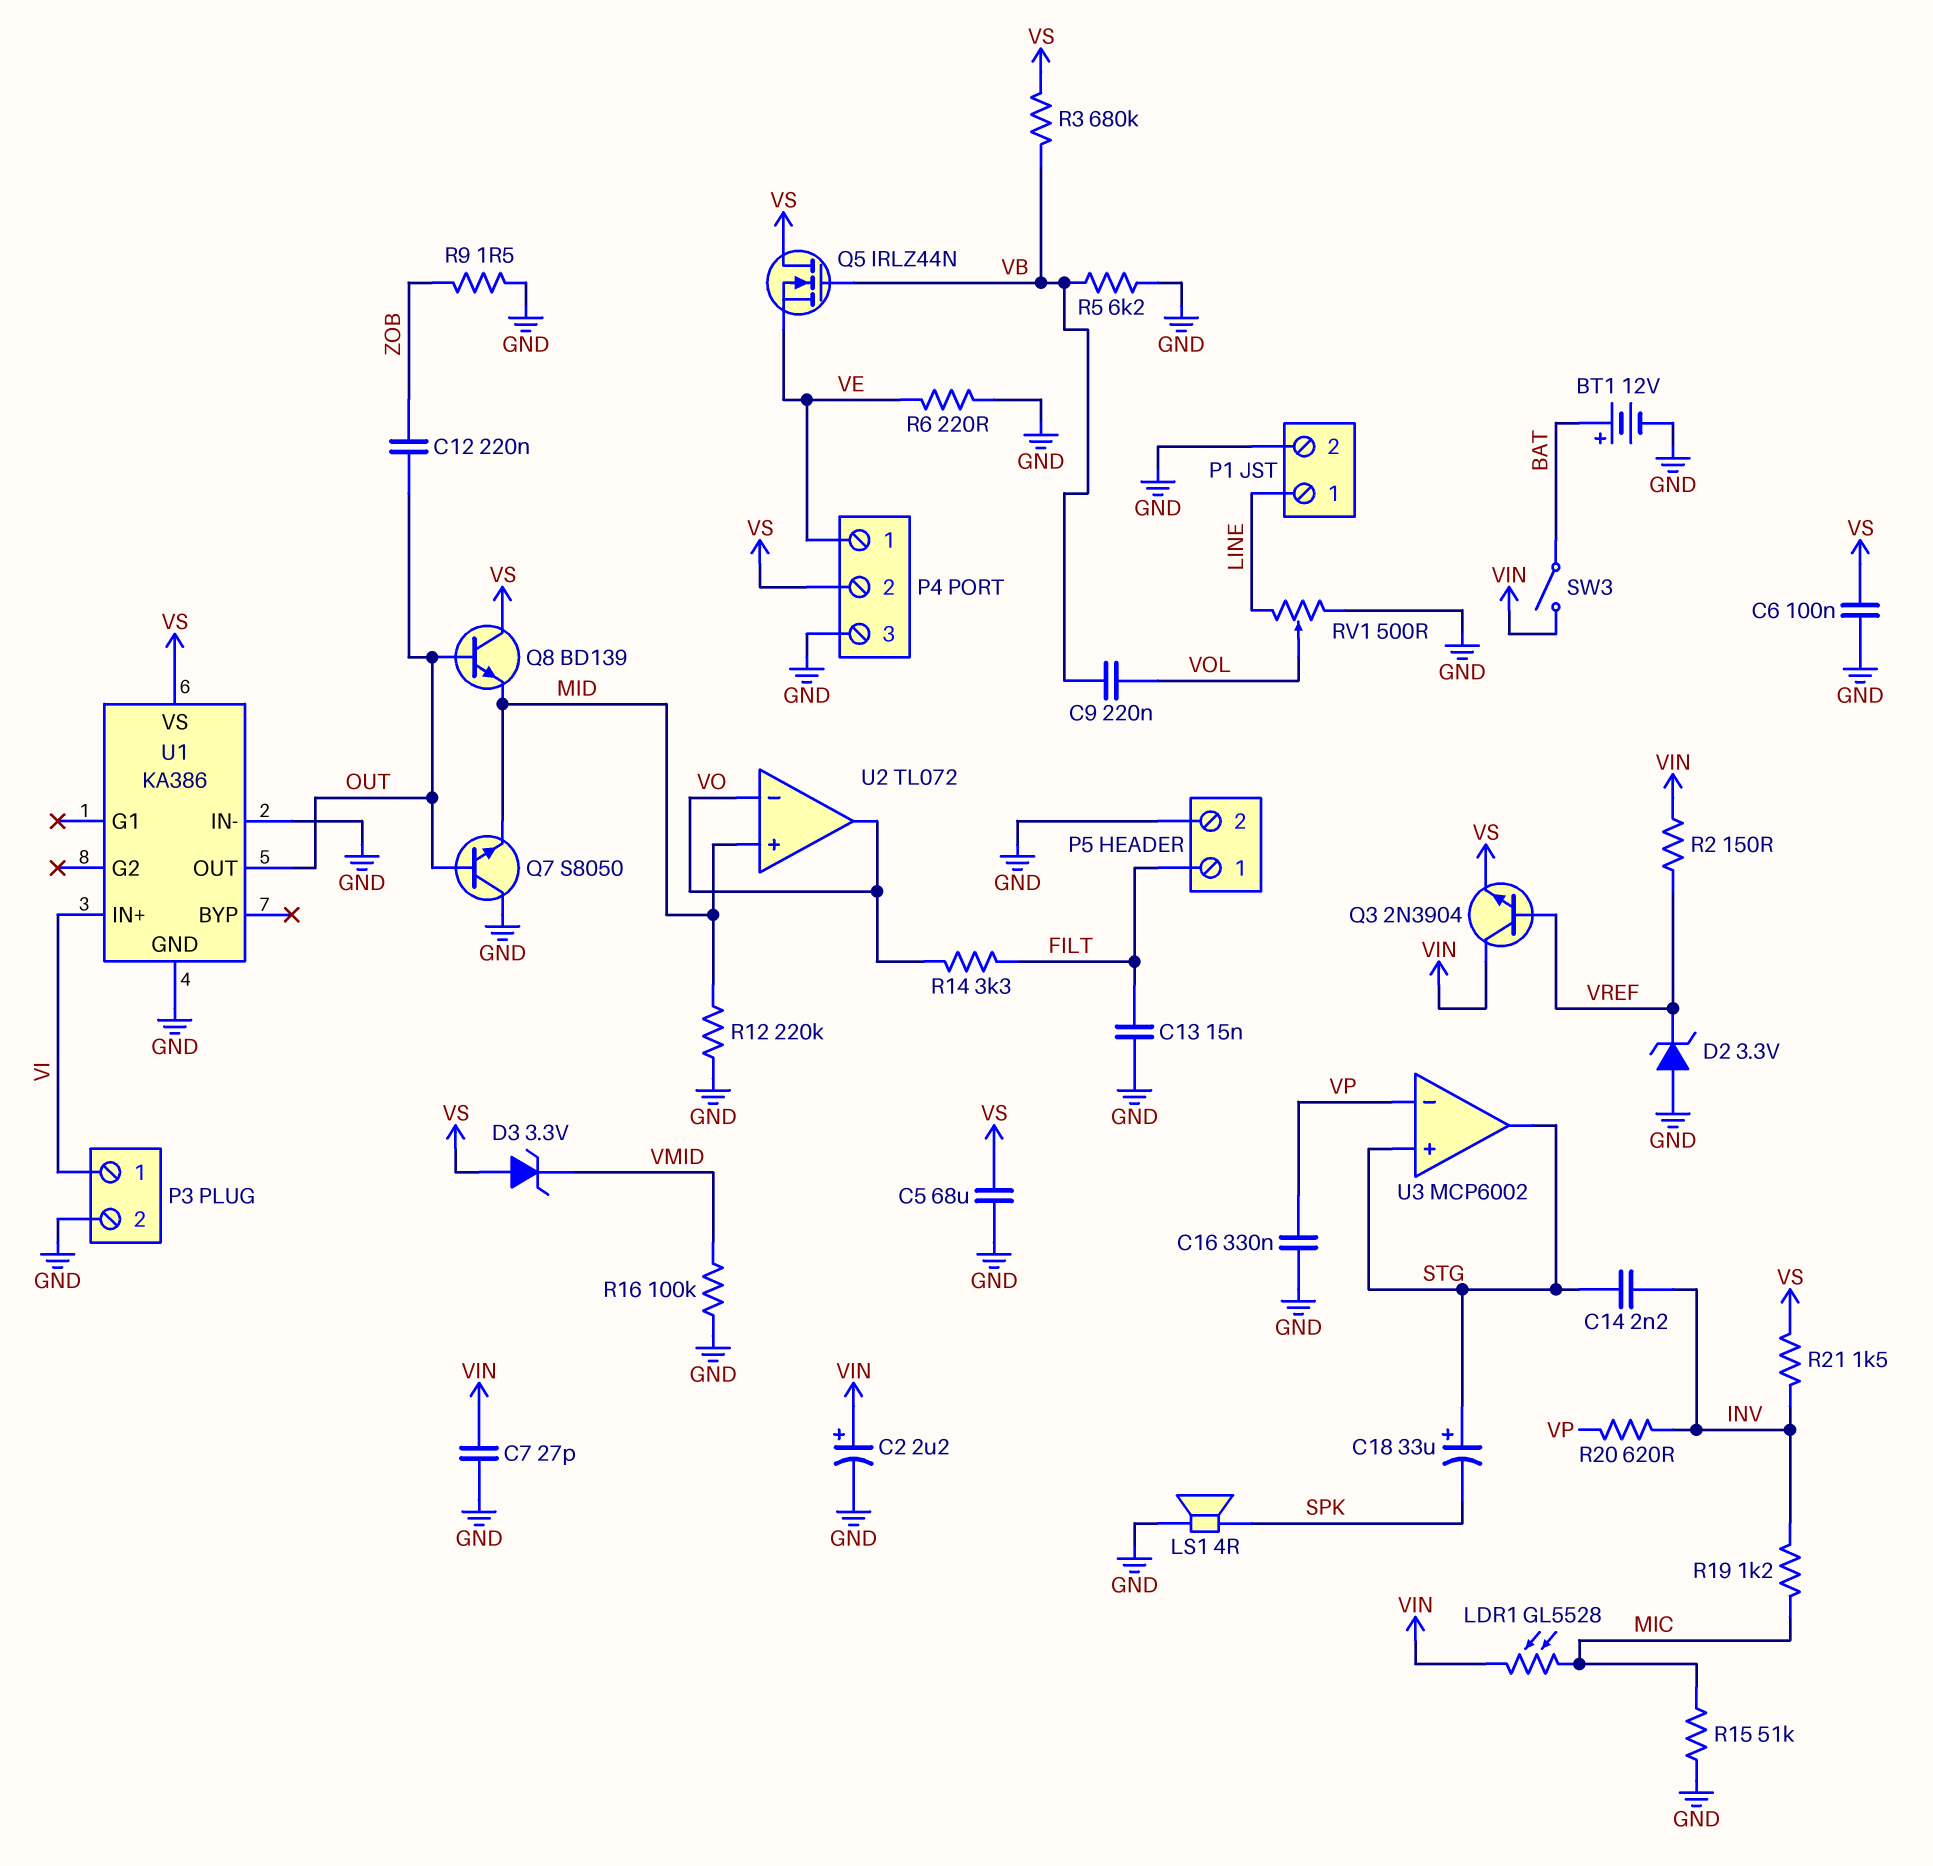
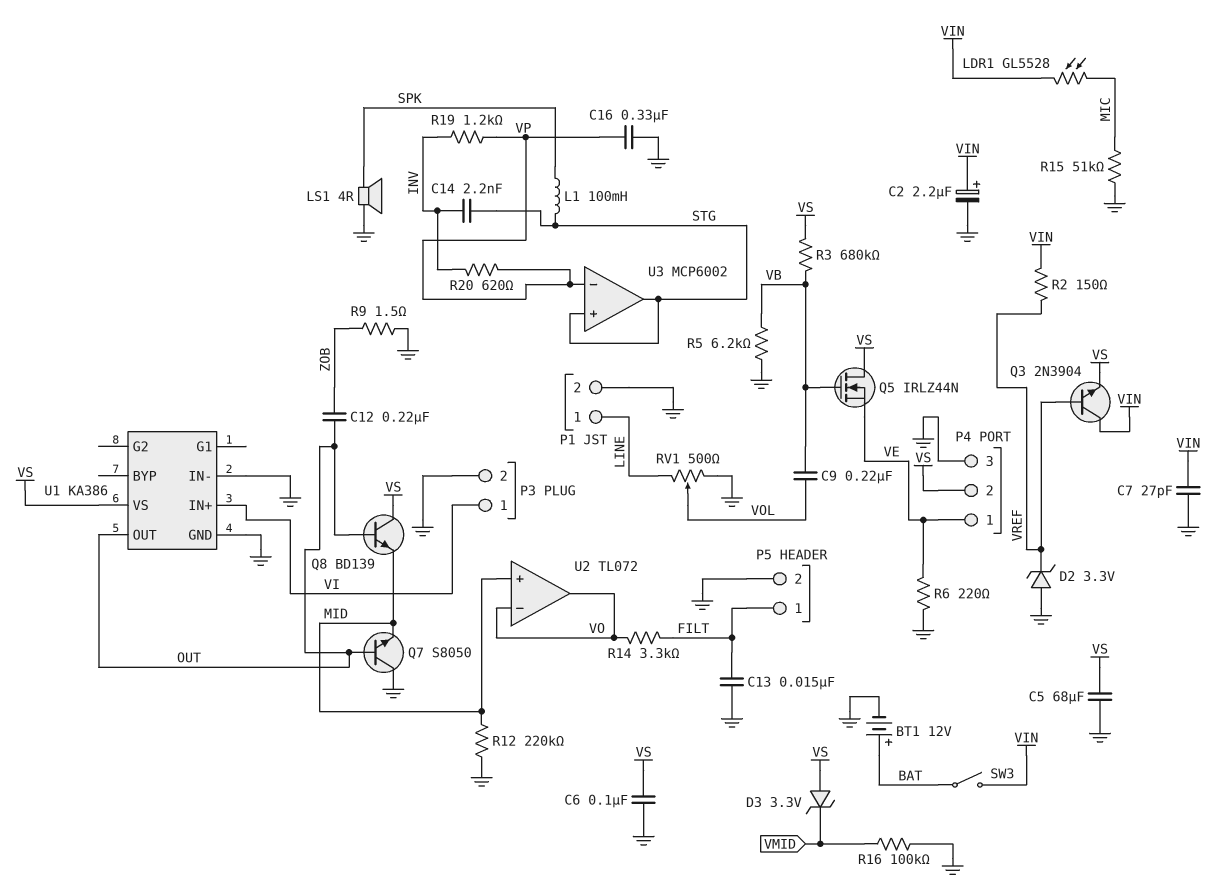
C18: 33uF (plus STG, minus SPK) -> none
L1: none -> 100mH (SPK, STG)
R19: 1.2k (INV, MIC) -> 1.2k (INV, VP)
R21: 1.5k (INV, VS) -> none

